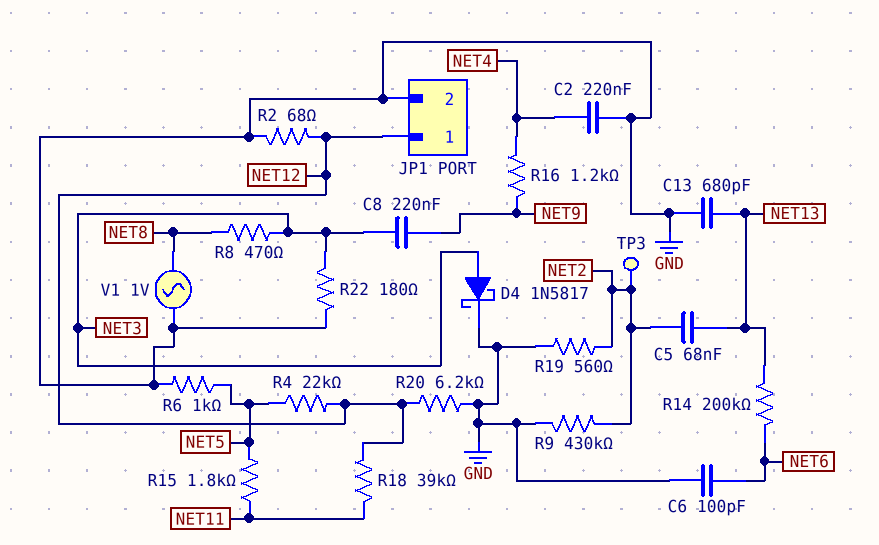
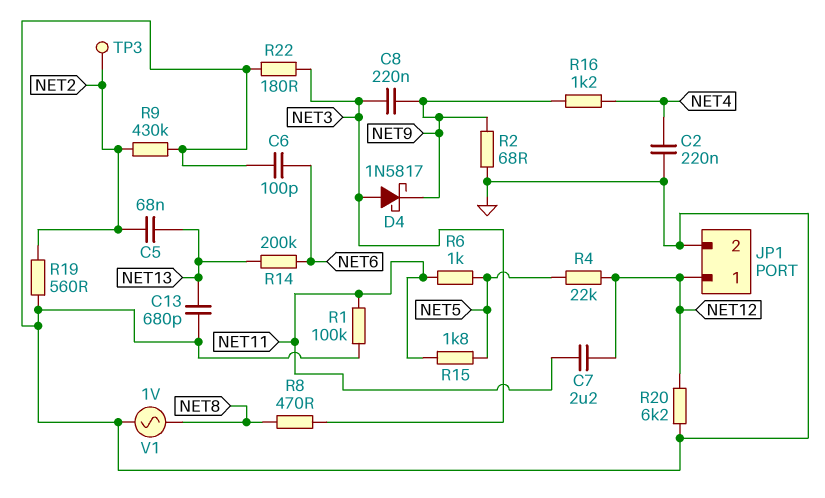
C7: none -> 2.2uF (NET11, NET12)
D4: schottky 1N5817 (A NET3, K GND) -> schottky 1N5817 (A NET3, K NET9)
R1: none -> 100k (GND, NET11)
R2: 68 (GND, NET12) -> 68 (GND, NET9)
R6: 1k (GND, NET5) -> 1k (NET5, NET11)
R18: 39k (NET11, NET12) -> none

